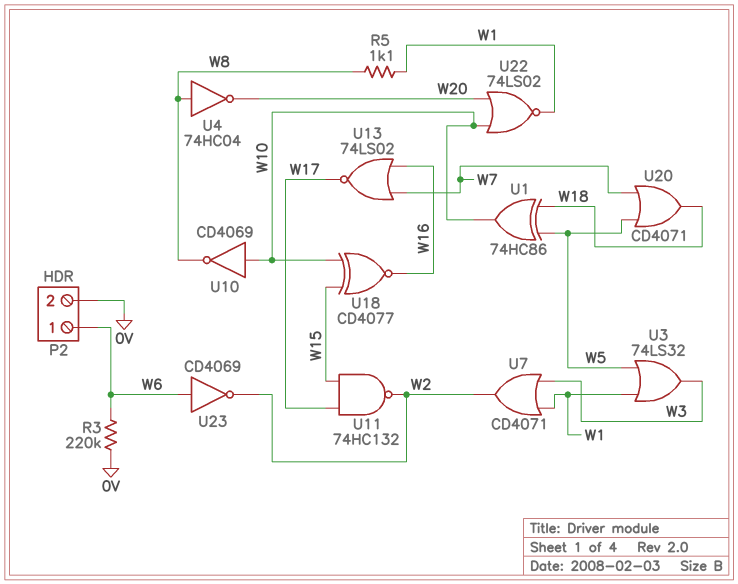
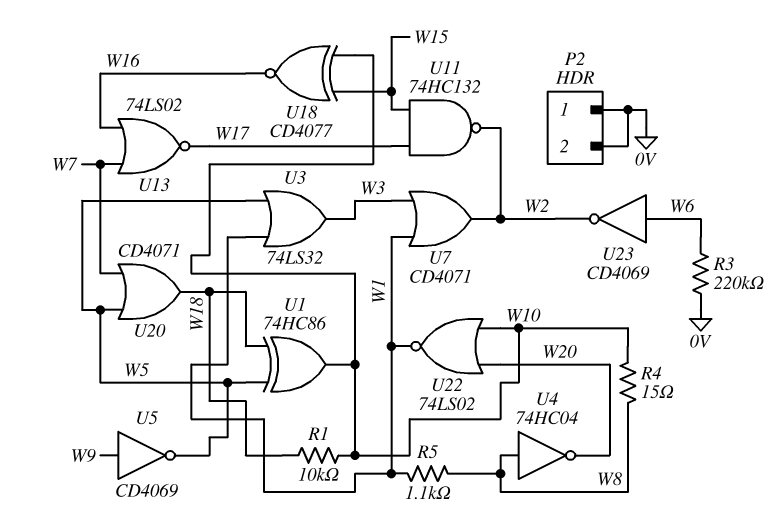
P2 pin 1: W6 -> 0V
R1: none -> 10k (W10, W18)
R4: none -> 15 (W8, W10)
U5: none -> NOT CD4069 (in W9, out W5)
U10: NOT CD4069 (in W10, out W8) -> none

